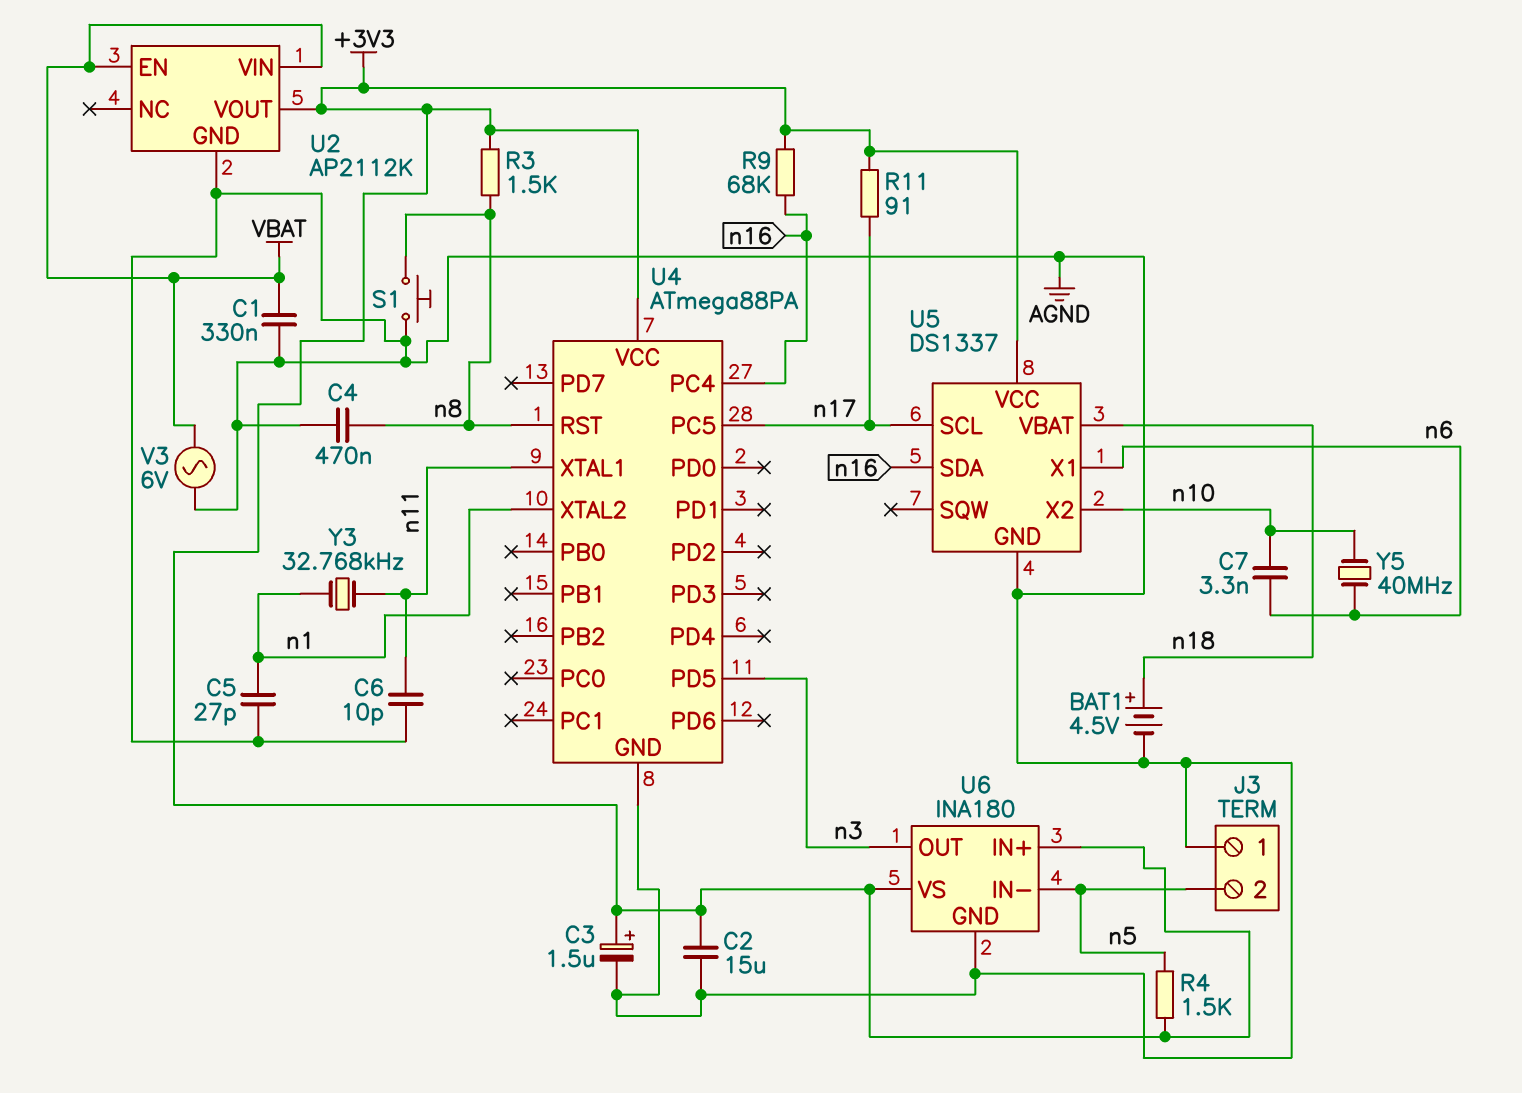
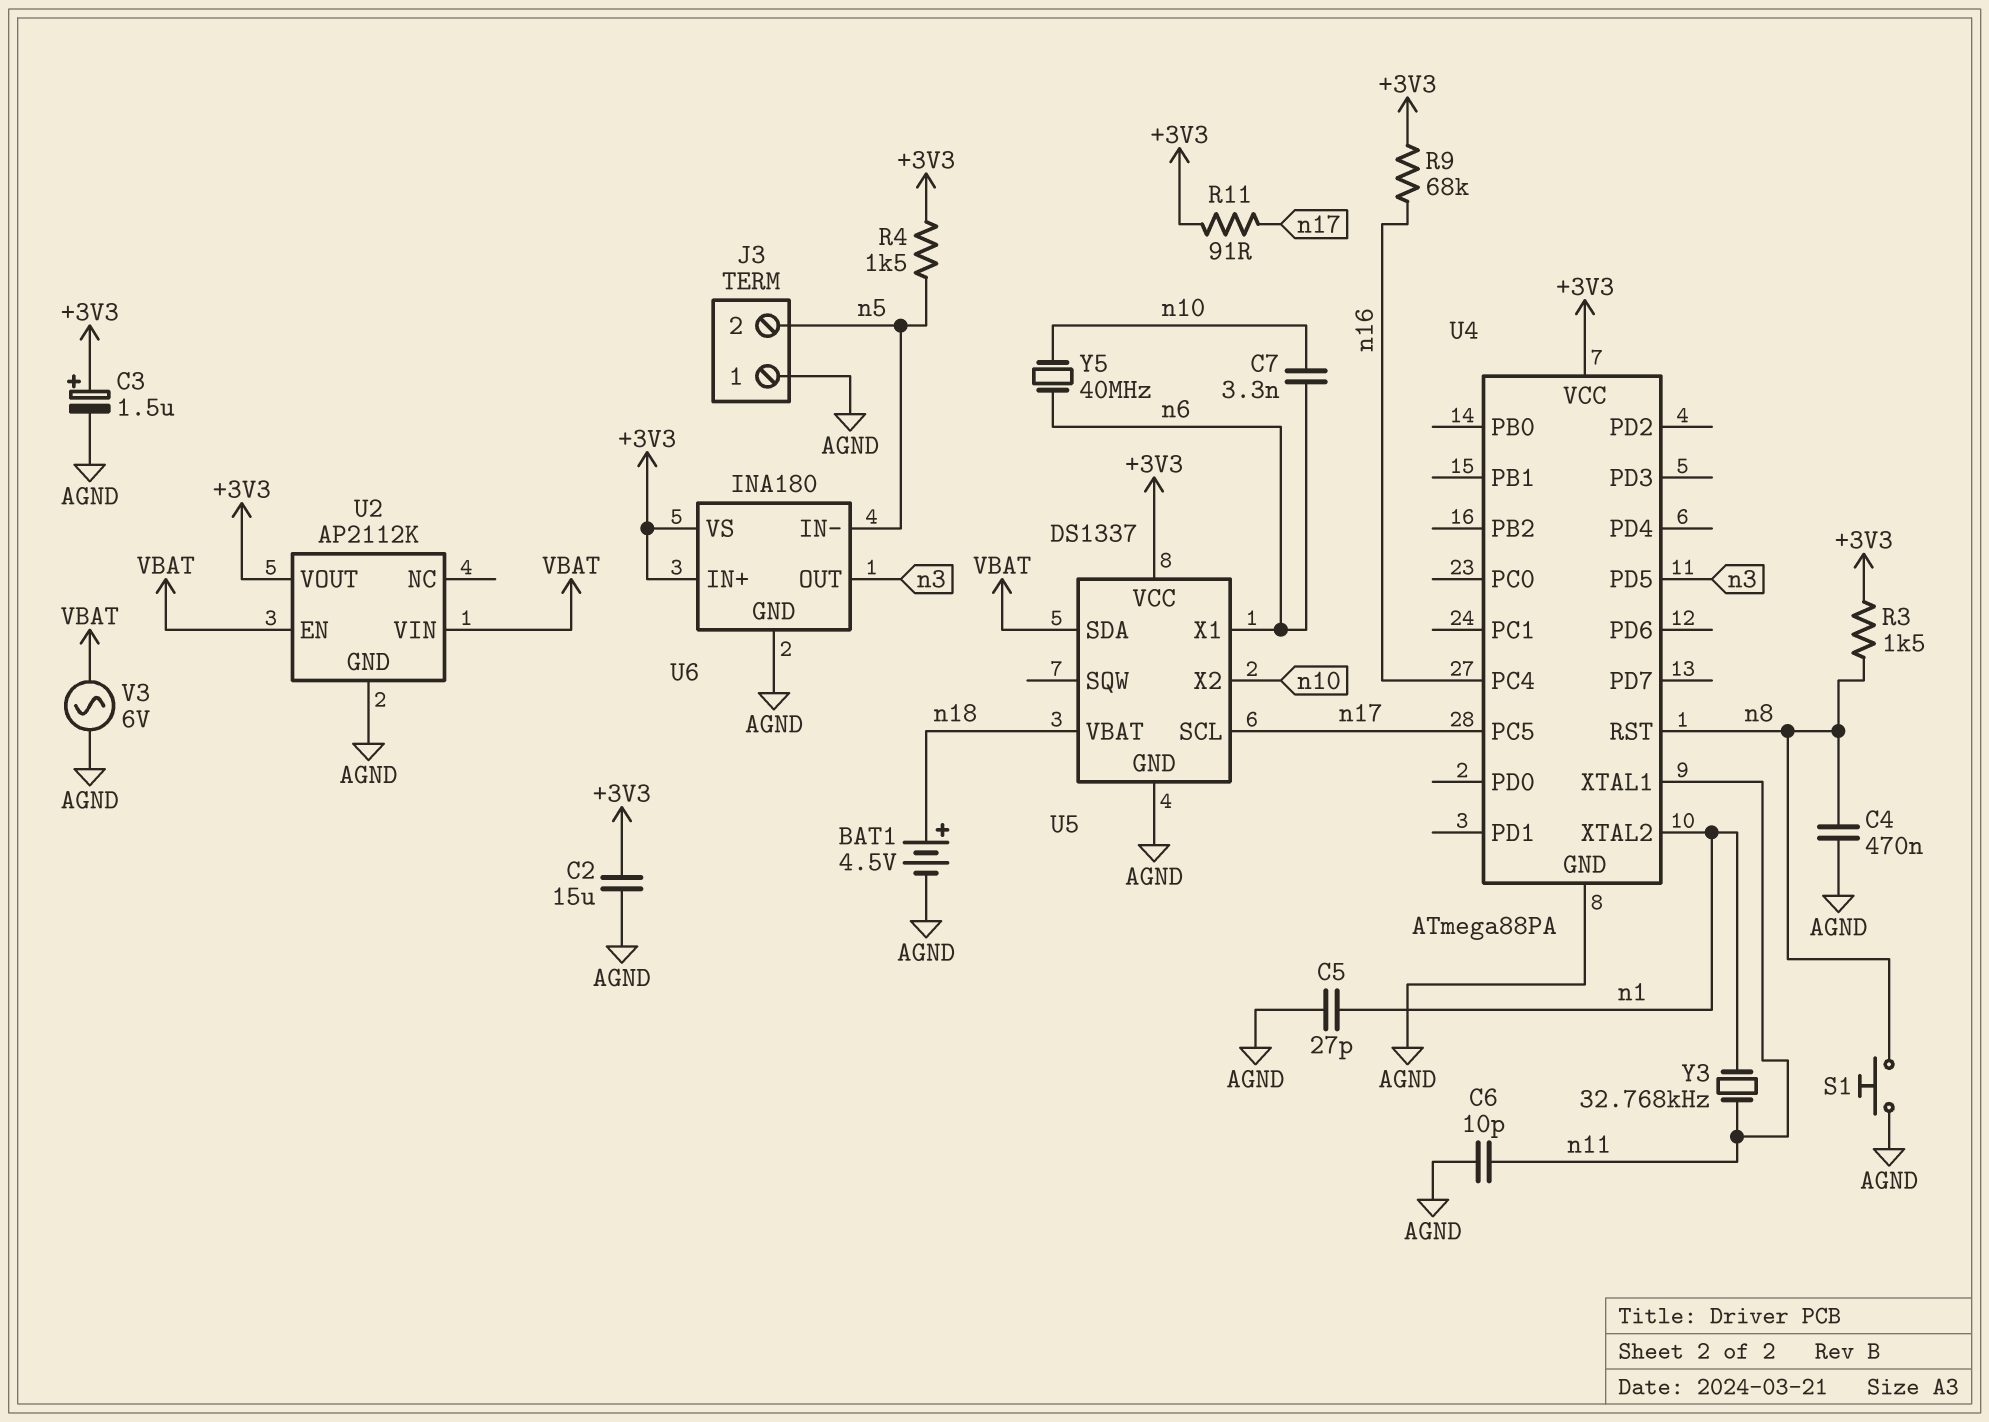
C1: 330nF (AGND, VBAT) -> none
U5 pin SDA: n16 -> VBAT

